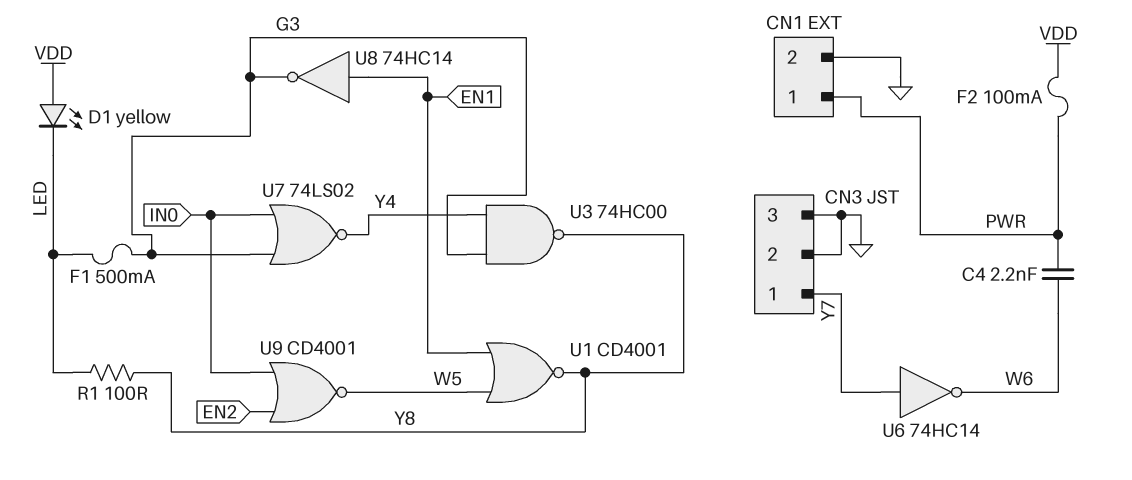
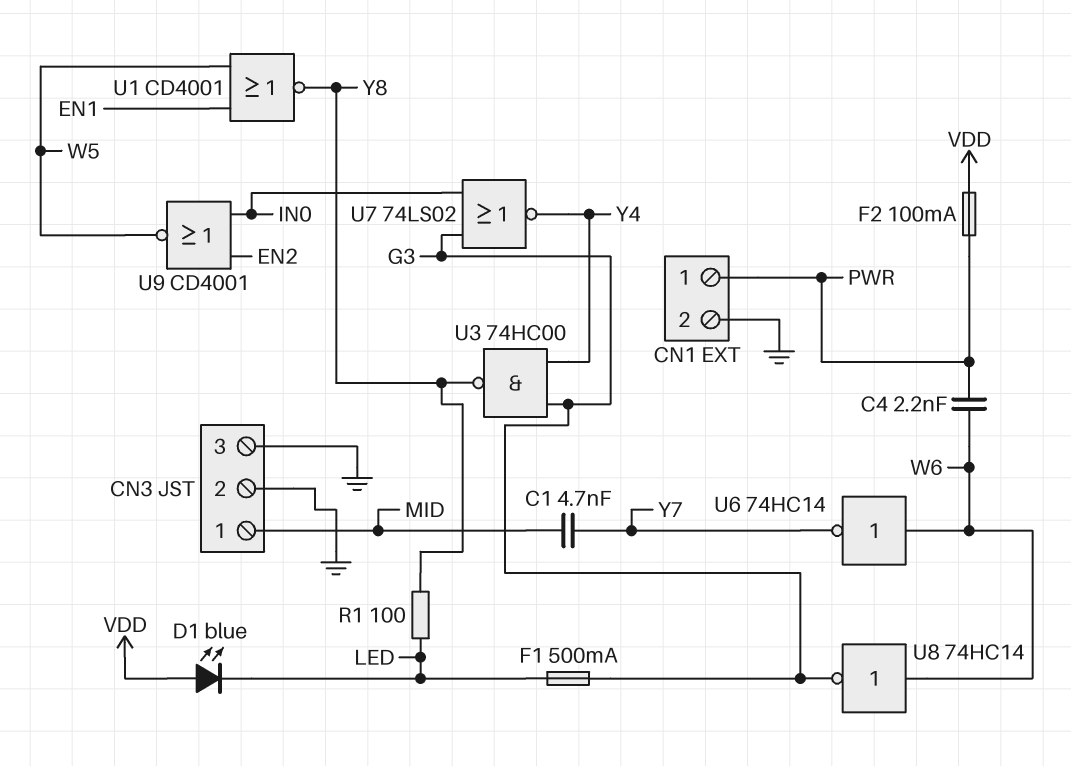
C1: none -> 4.7nF (MID, Y7)
CN3 pin 1: Y7 -> MID
D1: LED yellow (A VDD, K LED) -> LED blue (A VDD, K LED)
U6: NOT 74HC14 (in Y7, out W6) -> NOT 74HC14 (in W6, out Y7)
U8: NOT 74HC14 (in EN1, out G3) -> NOT 74HC14 (in W6, out G3)

